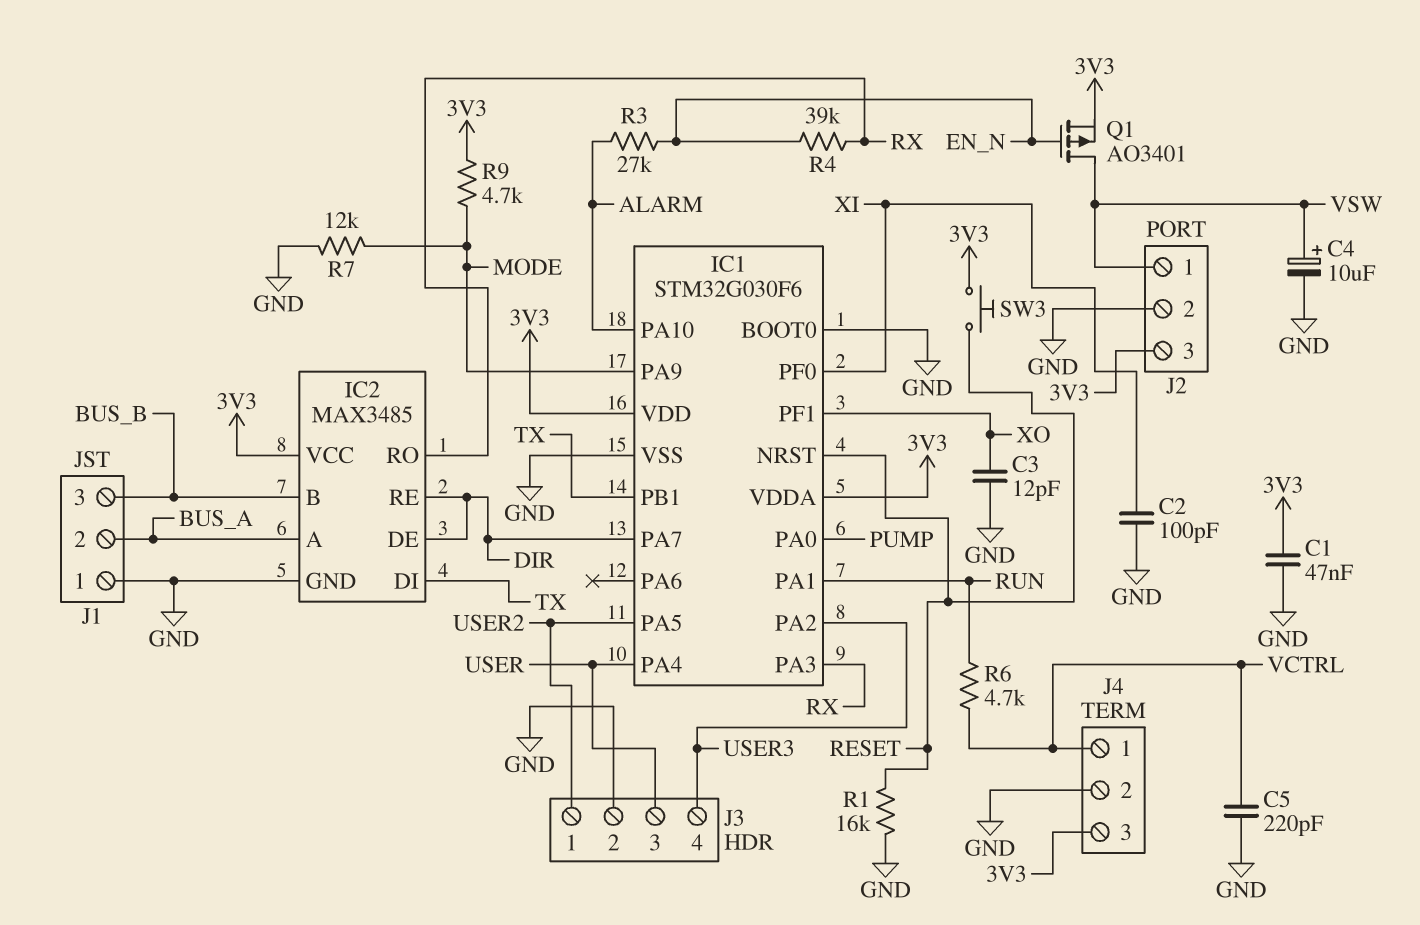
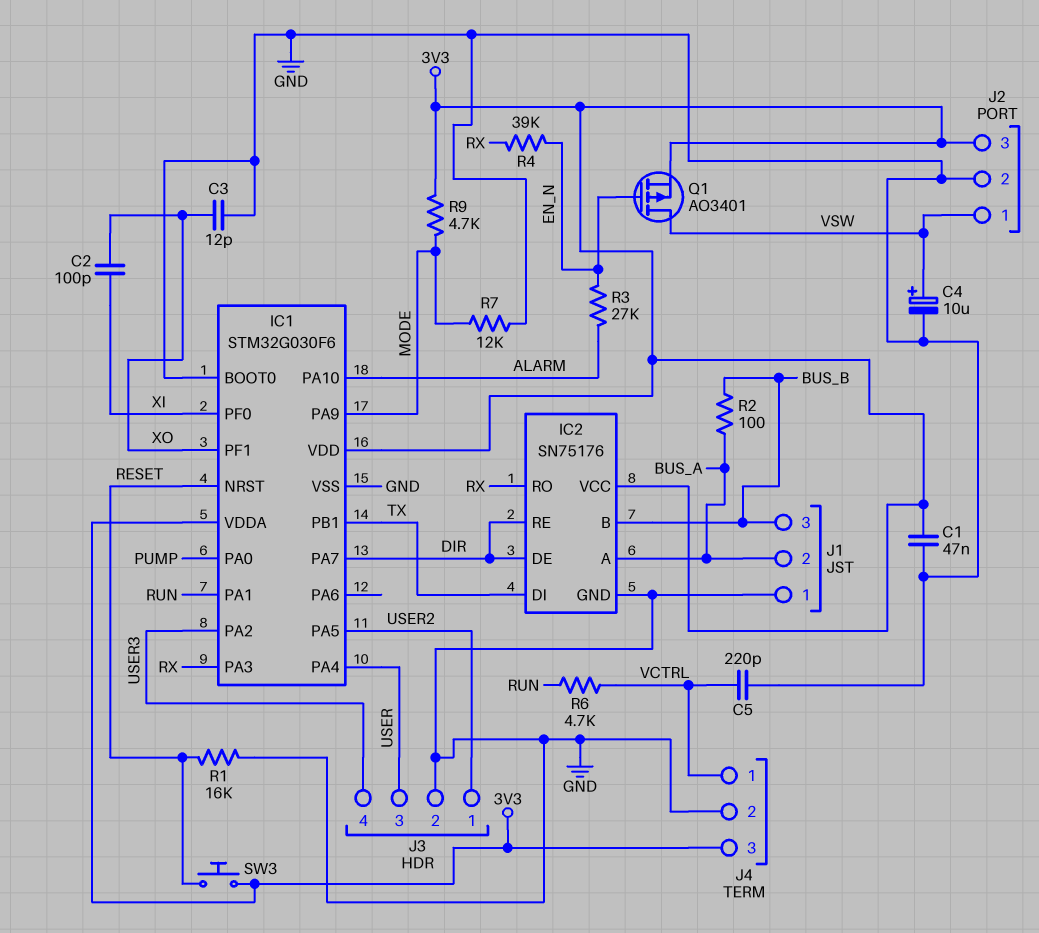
C2: 100pF (GND, XI) -> 100pF (XI, XO)
IC2: MAX3485 -> SN75176
R2: none -> 100 (BUS_A, BUS_B)

